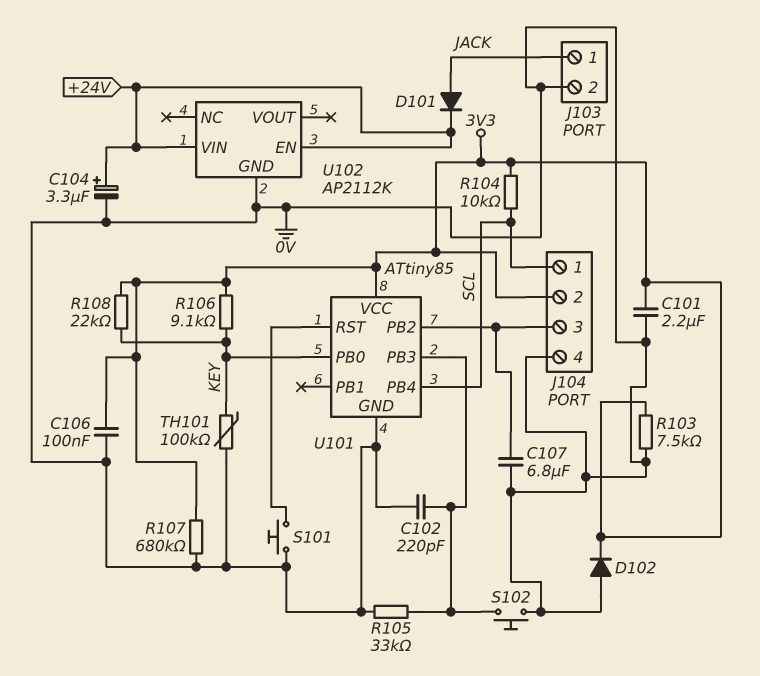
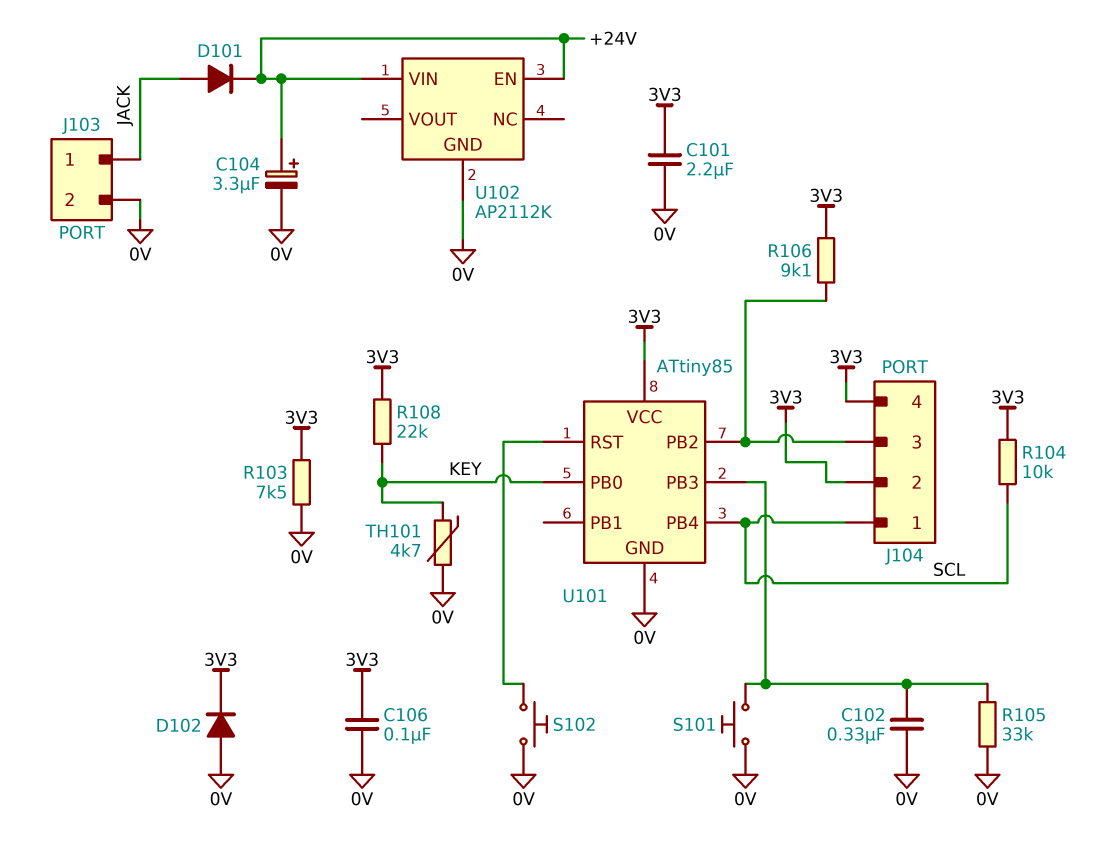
C102: 220pF (0V, U101/PB3) -> 330nF (0V, U101/PB3)
C107: 6.8uF (0V, J104/3) -> none
J104 pin 4: 0V -> 3V3
R106: 9.1k (3V3, KEY) -> 9.1k (3V3, J104/3)
R107: 680k (0V, 3V3) -> none
S101: button (0V, U101/RST) -> button (0V, U101/PB3)
S102: button (0V, U101/PB3) -> button (0V, U101/RST)
TH101: 100k (0V, KEY) -> 4.7k (0V, KEY)

